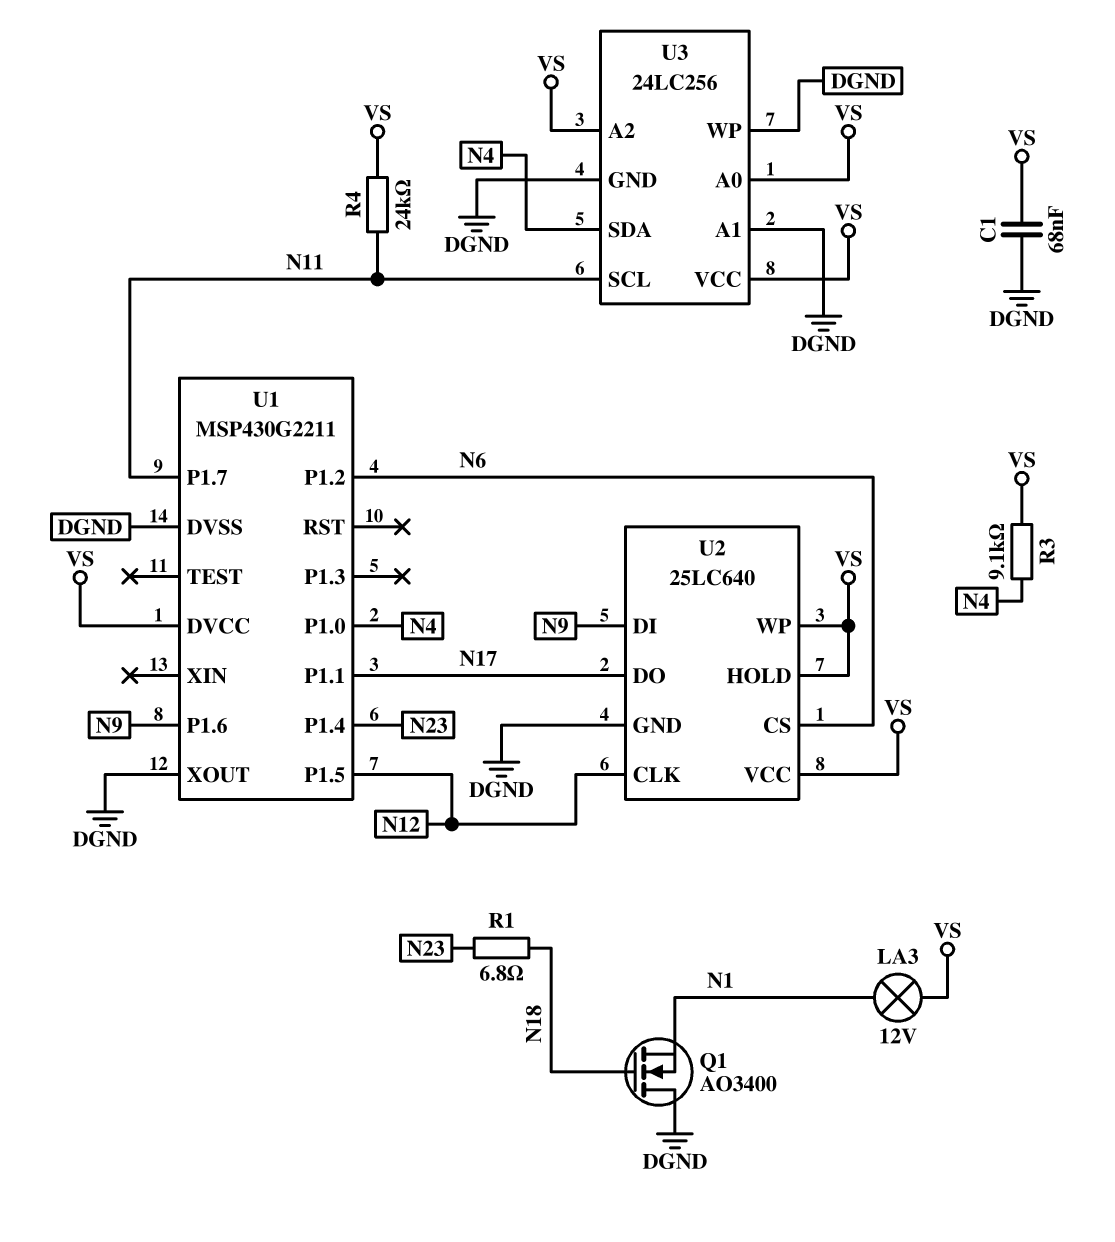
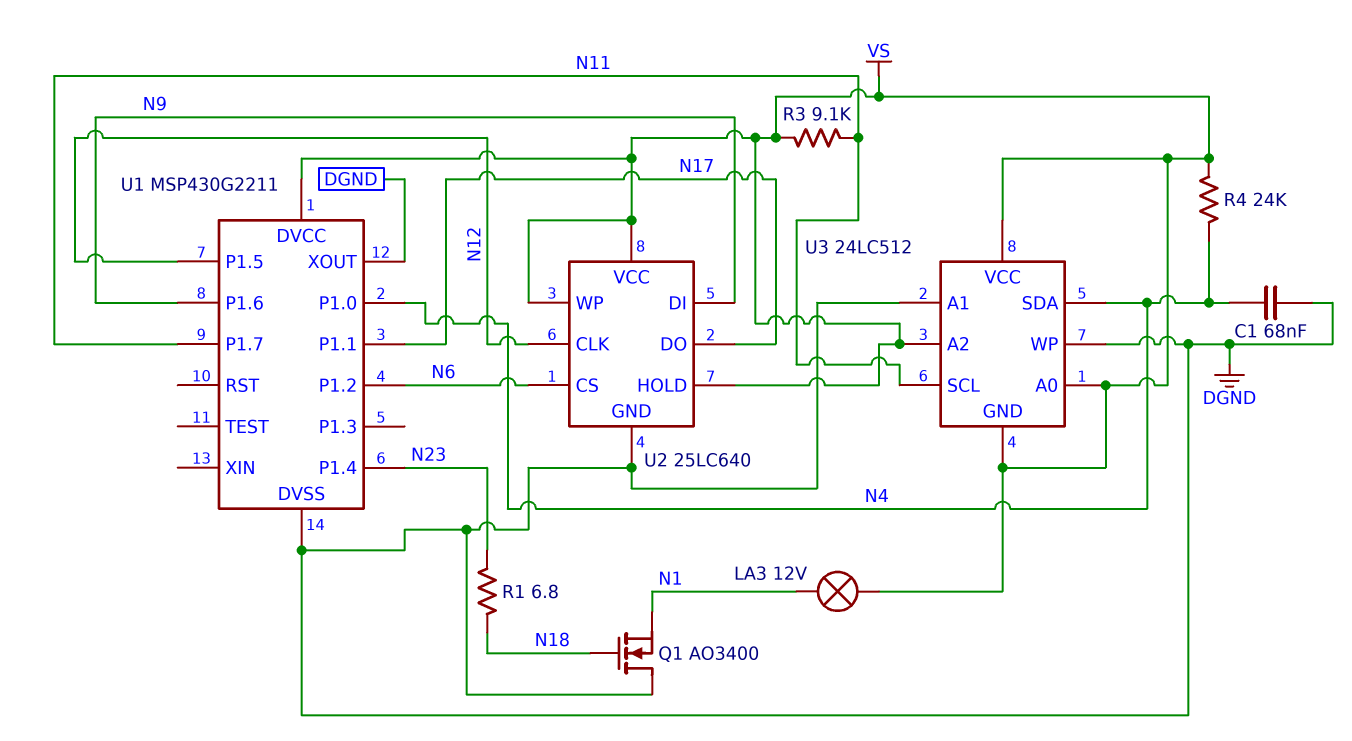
C1: 68nF (DGND, VS) -> 68nF (DGND, N4)
R3: 9.1k (N4, VS) -> 9.1k (N11, VS)
R4: 24k (N11, VS) -> 24k (N4, VS)
U3: 24LC256 -> 24LC512
U3 pin GND: DGND -> VS

